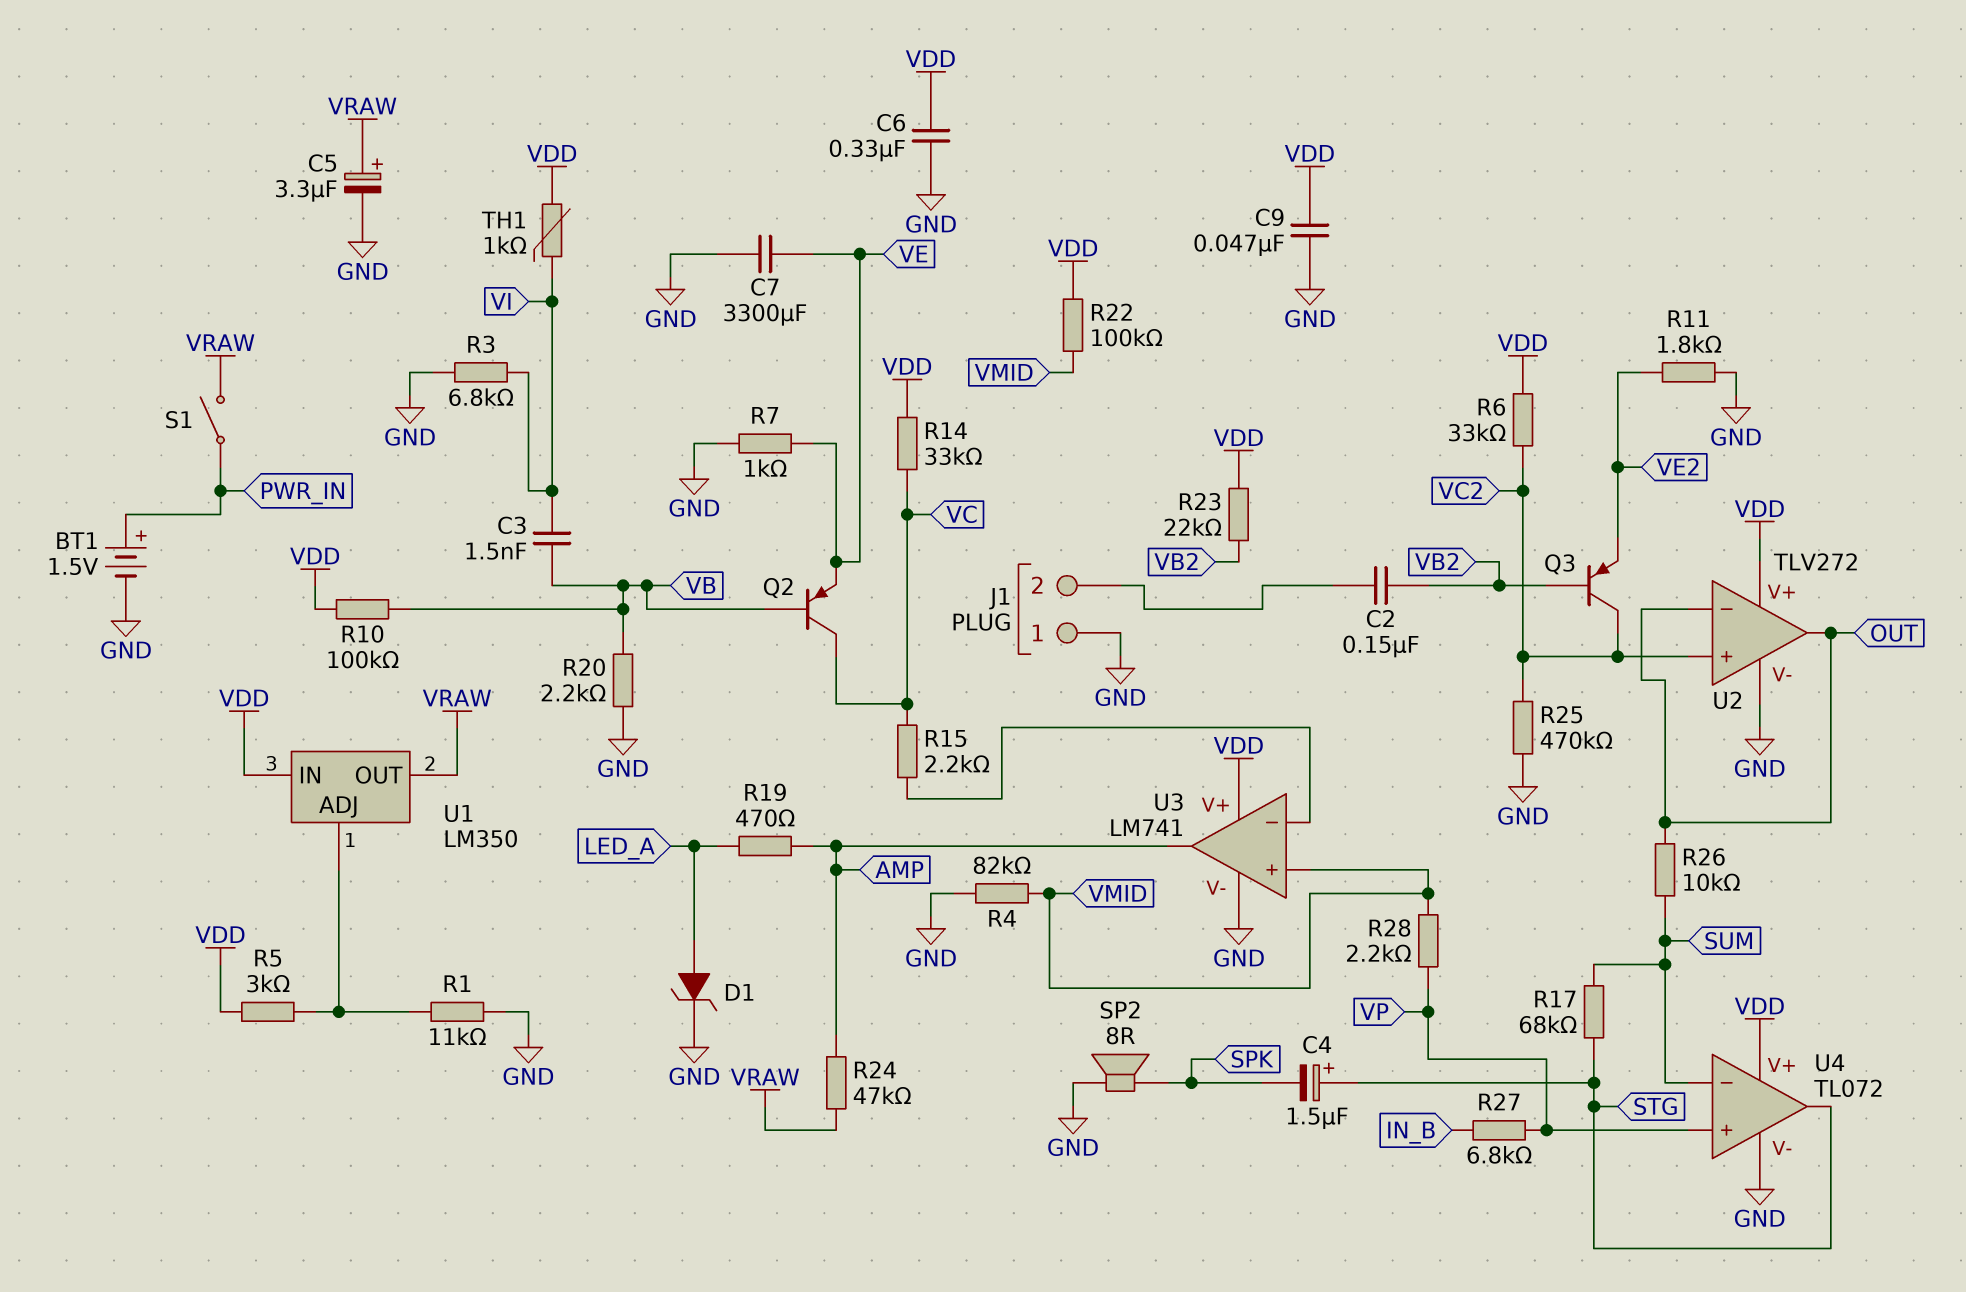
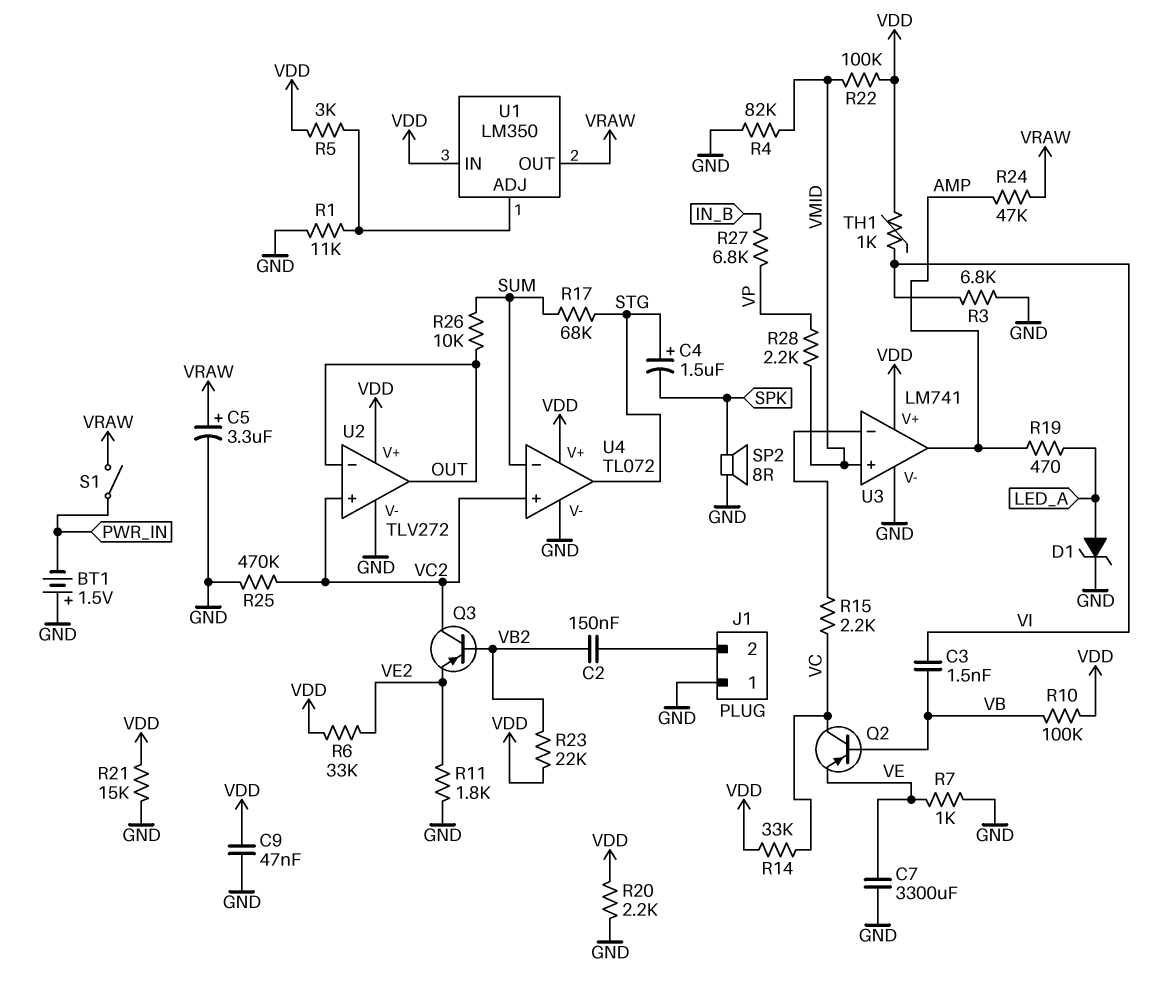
BT1: 1.5V (plus PWR_IN, minus GND) -> 1.5V (plus GND, minus PWR_IN)
C6: 330nF (GND, VDD) -> none
R6: 33k (VC2, VDD) -> 33k (VDD, VE2)
R20: 2.2k (GND, VB) -> 2.2k (GND, VDD)
R21: none -> 15k (GND, VDD)
U4 pin in+: VP -> VC2

